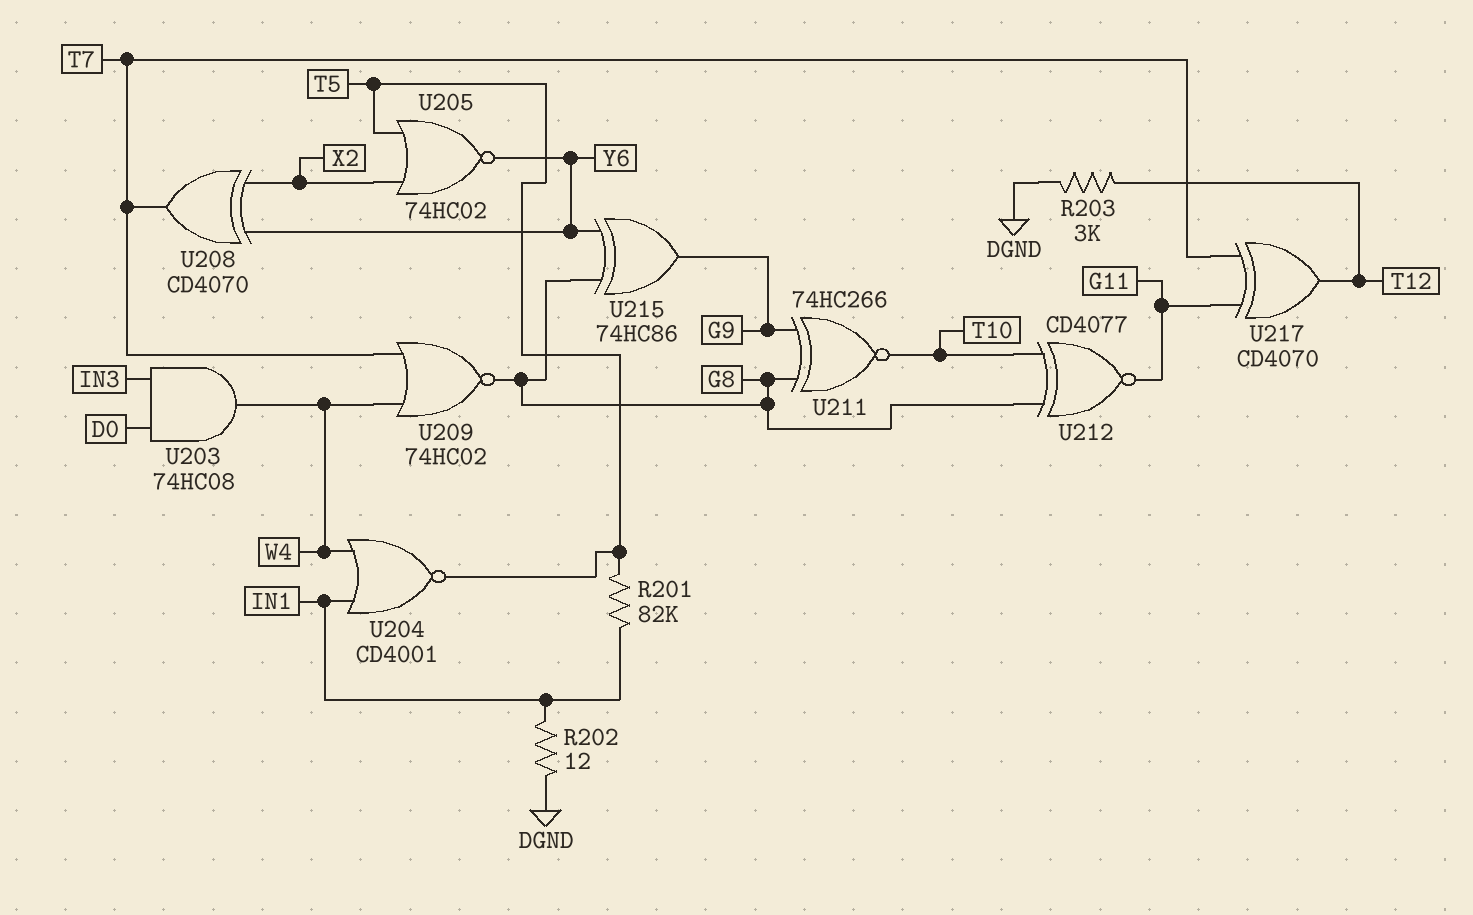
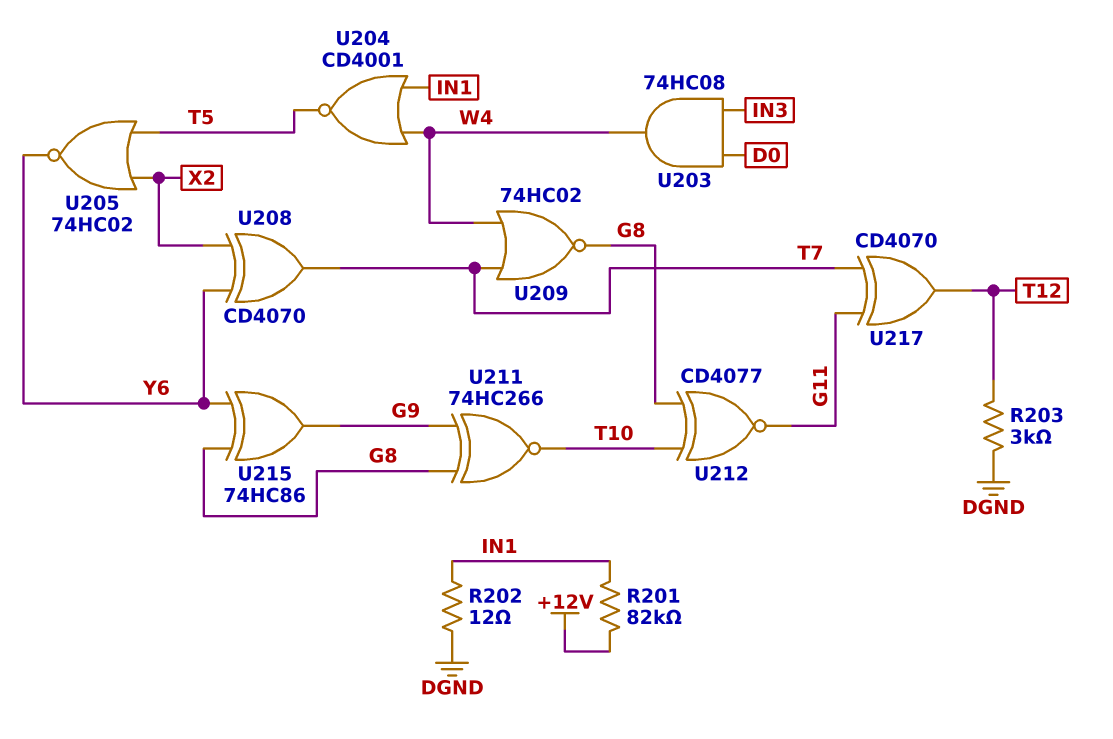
R201: 82k (IN1, T5) -> 82k (+12V, IN1)

